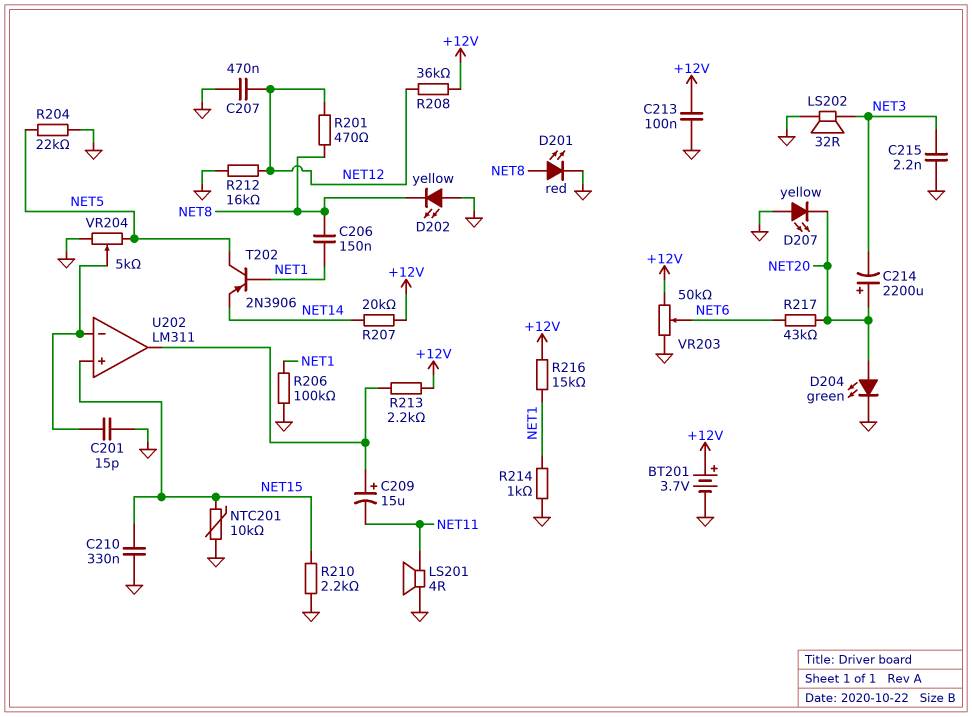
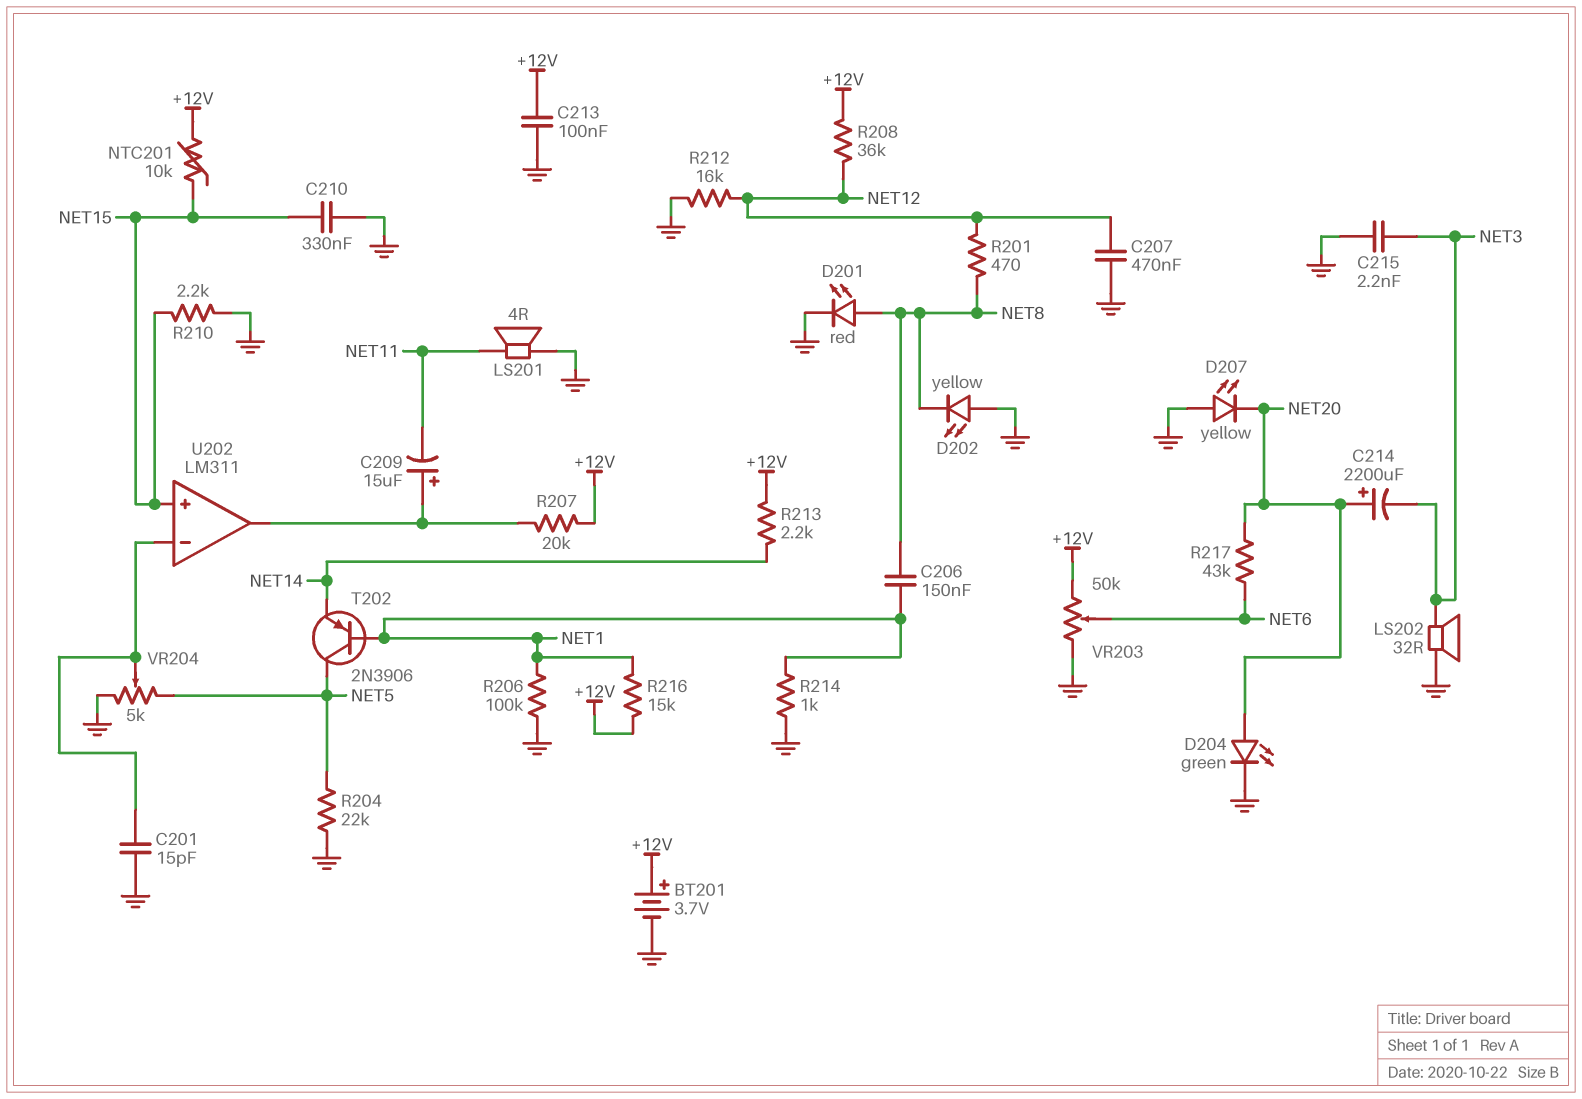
NTC201: 10k (GND, NET15) -> 10k (+12V, NET15)
R207: 20k (+12V, NET14) -> 20k (+12V, U202/out)
R213: 2.2k (+12V, U202/out) -> 2.2k (+12V, NET14)

